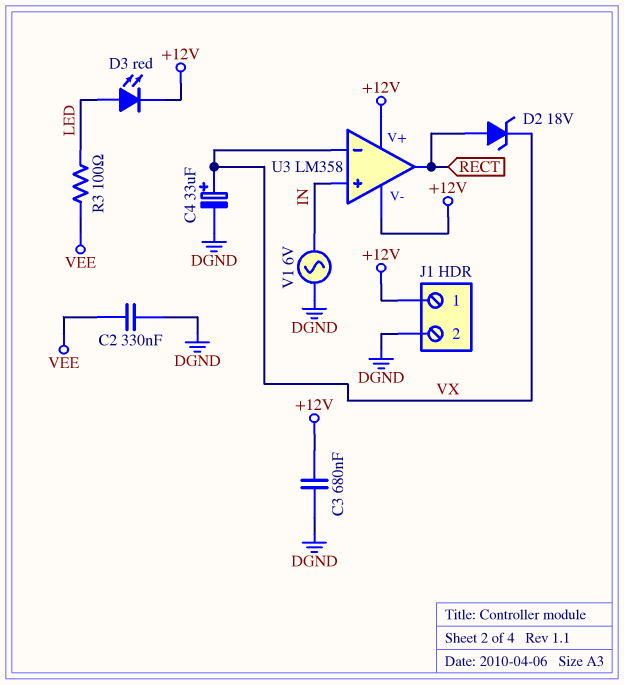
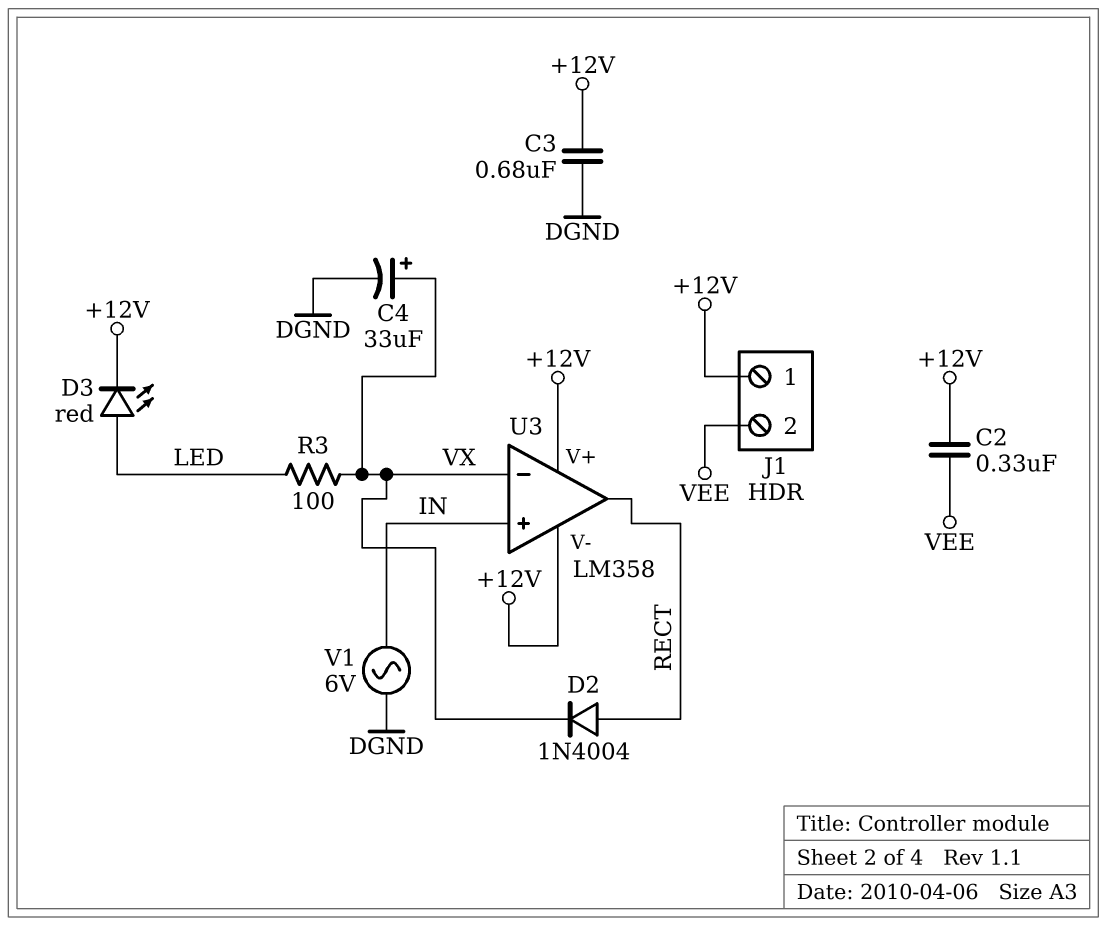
C2: 330nF (DGND, VEE) -> 330nF (+12V, VEE)
D2: zener 18V (A RECT, K VX) -> diode 1N4004 (A RECT, K VX)
J1 pin 2: DGND -> VEE
R3: 100 (LED, VEE) -> 100 (LED, VX)

